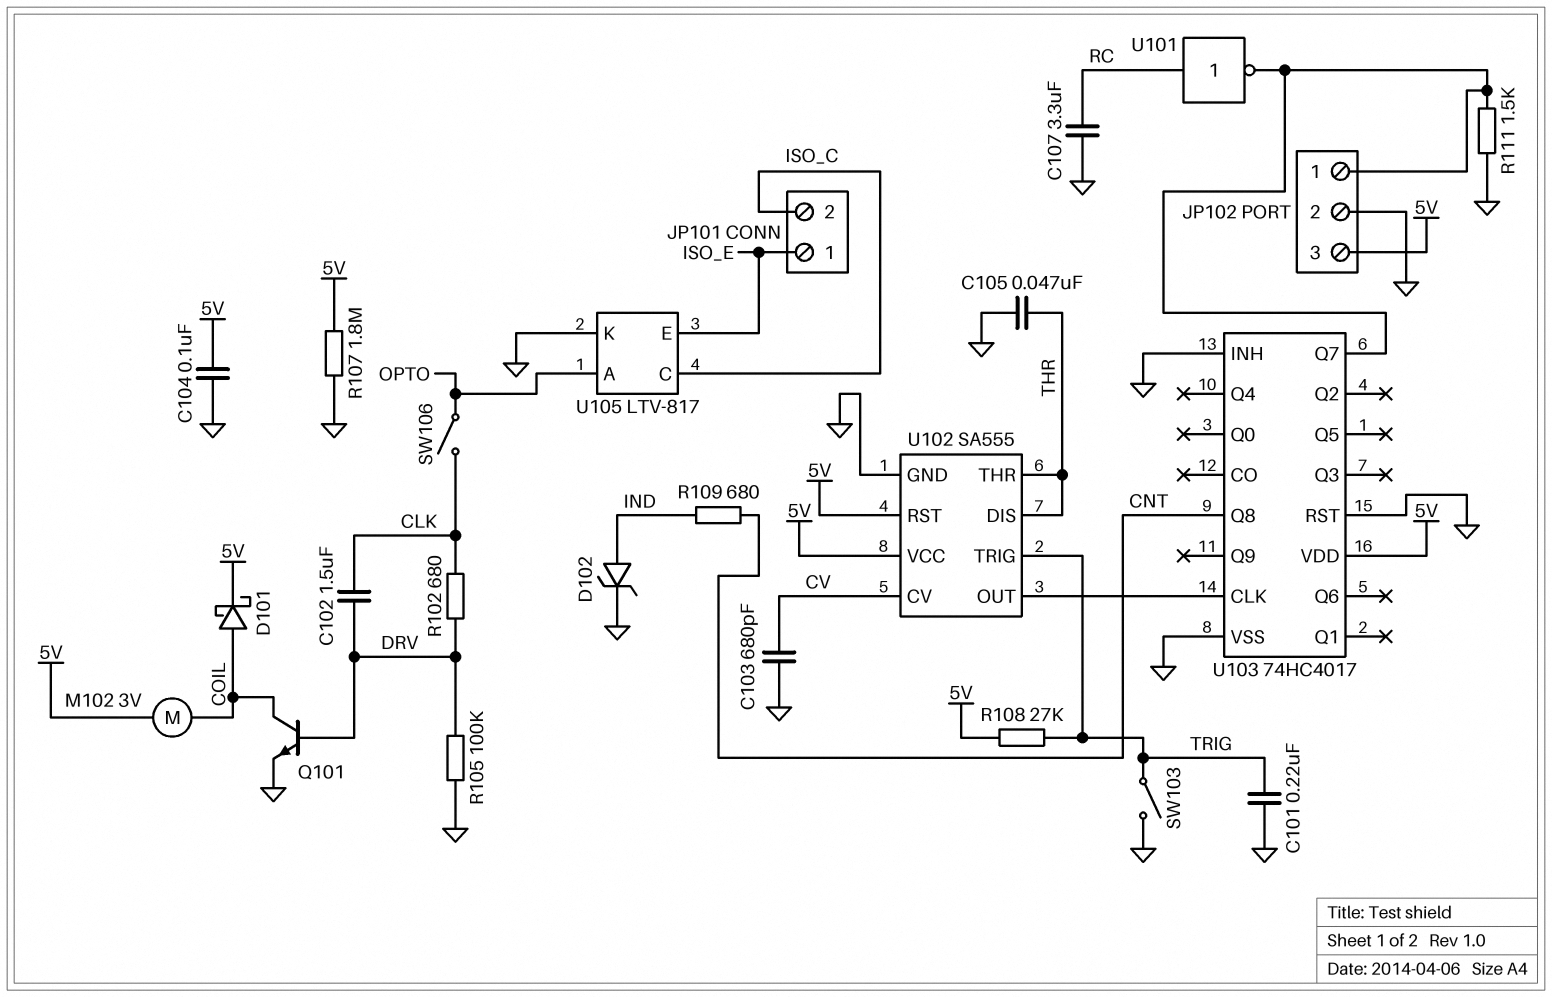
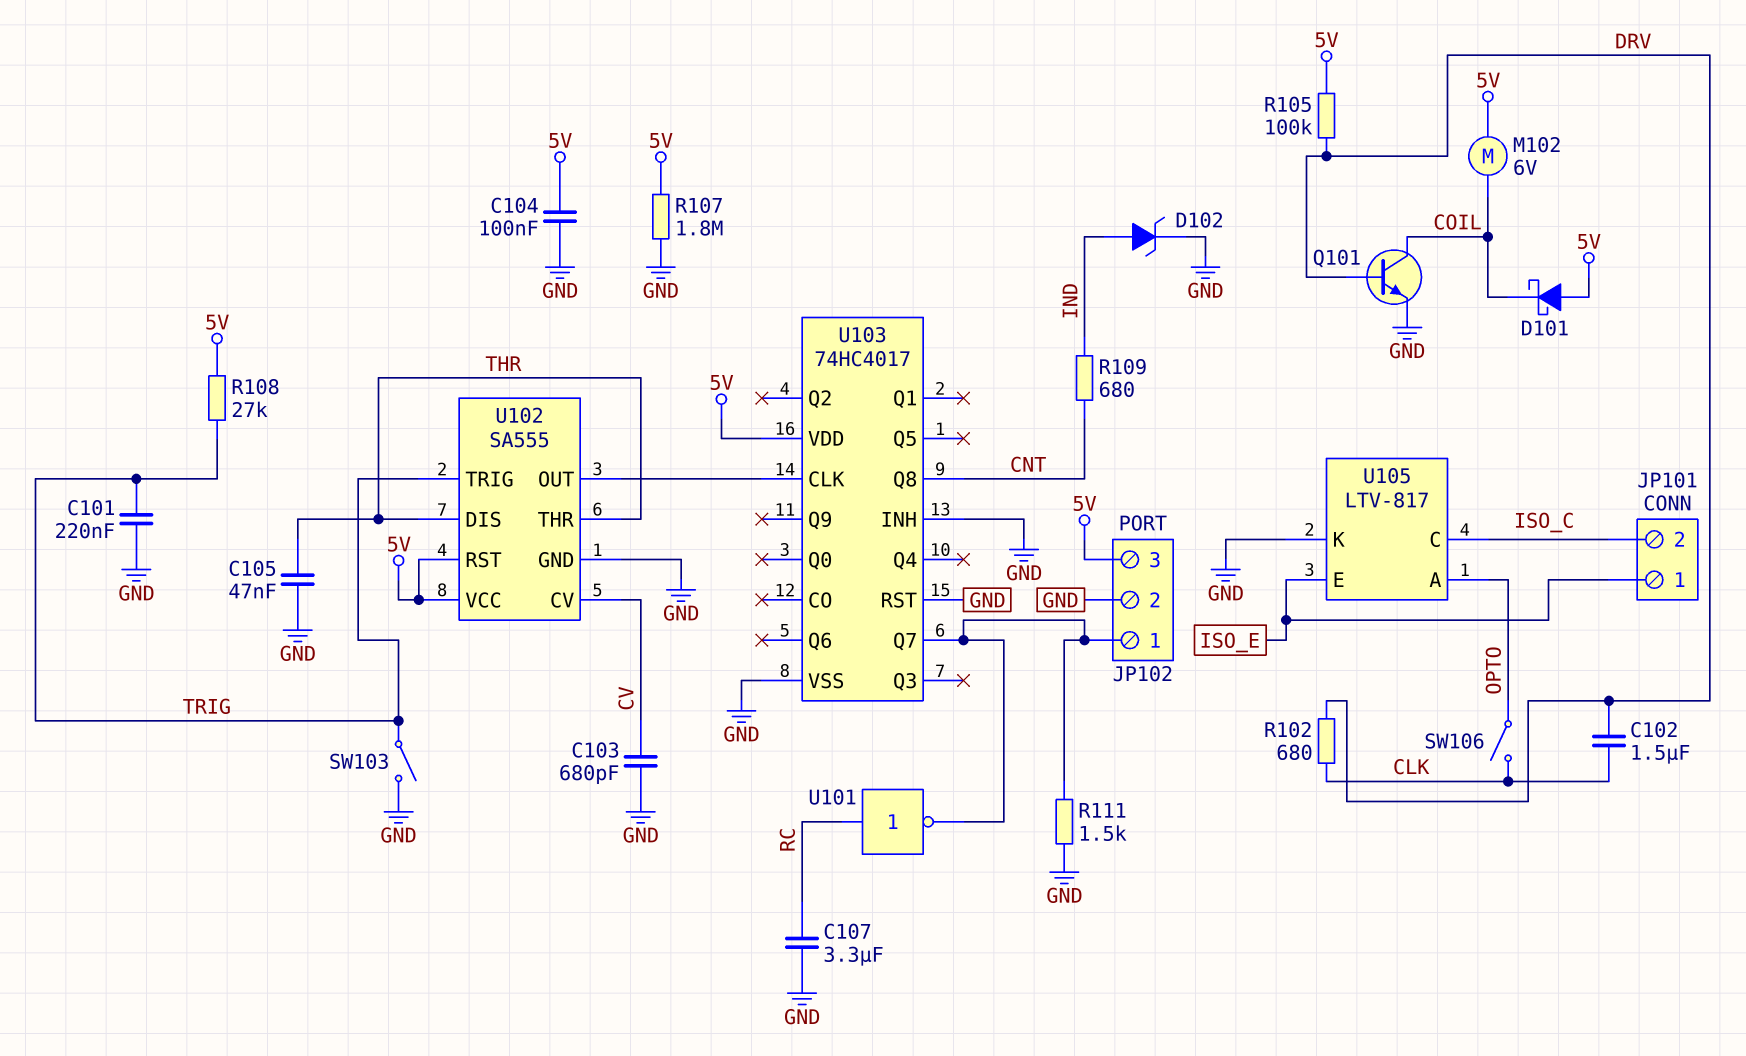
D101: schottky (A COIL, K 5V) -> schottky (A 5V, K COIL)
M102: motor 3V (5V, COIL) -> motor 6V (5V, COIL)
R105: 100k (DRV, GND) -> 100k (5V, DRV)

